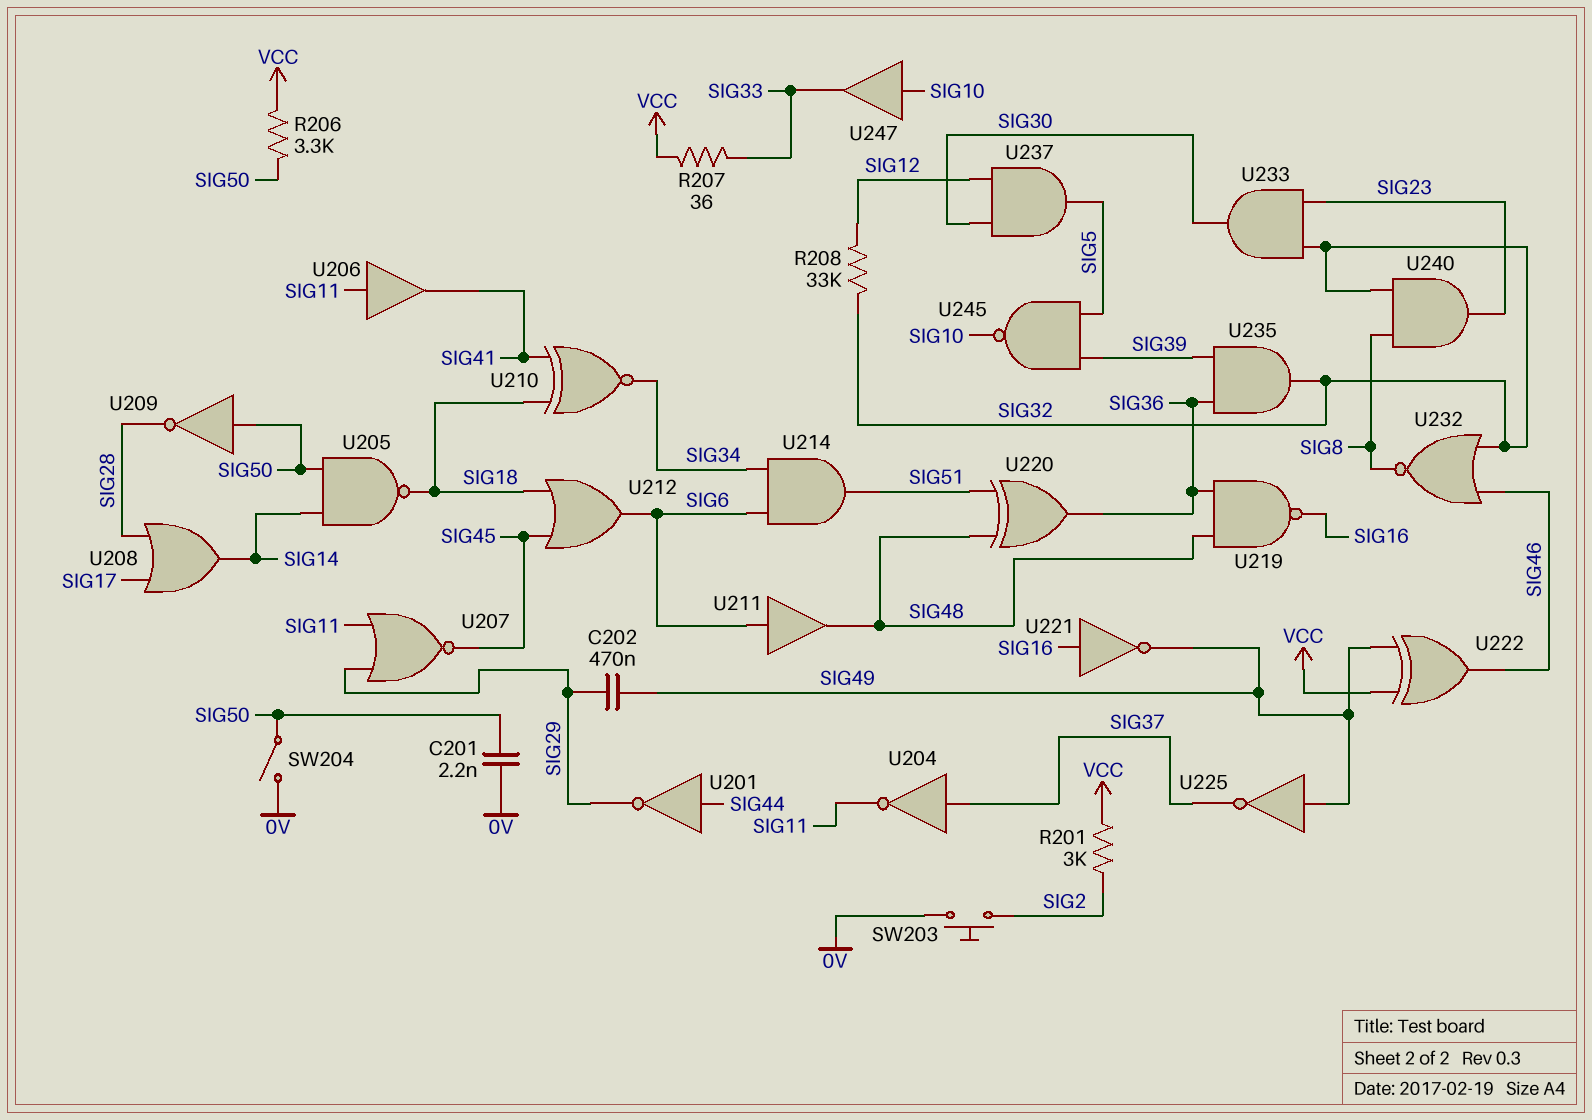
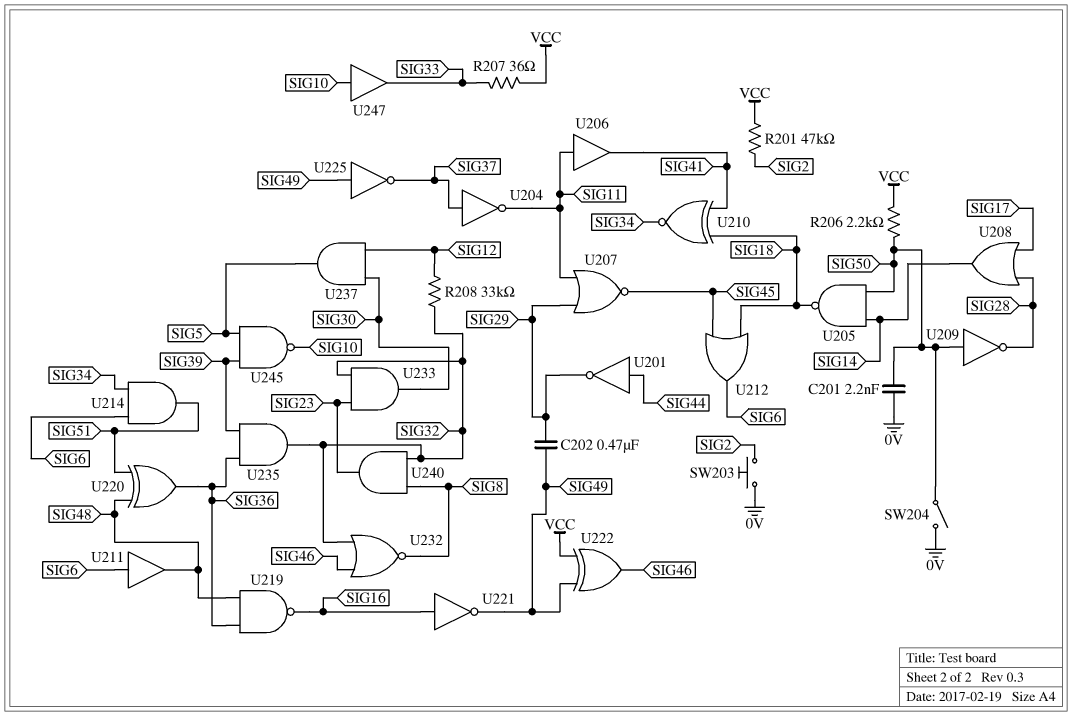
R201: 3k (SIG2, VCC) -> 47k (SIG2, VCC)
R206: 3.3k (SIG50, VCC) -> 2.2k (SIG50, VCC)

